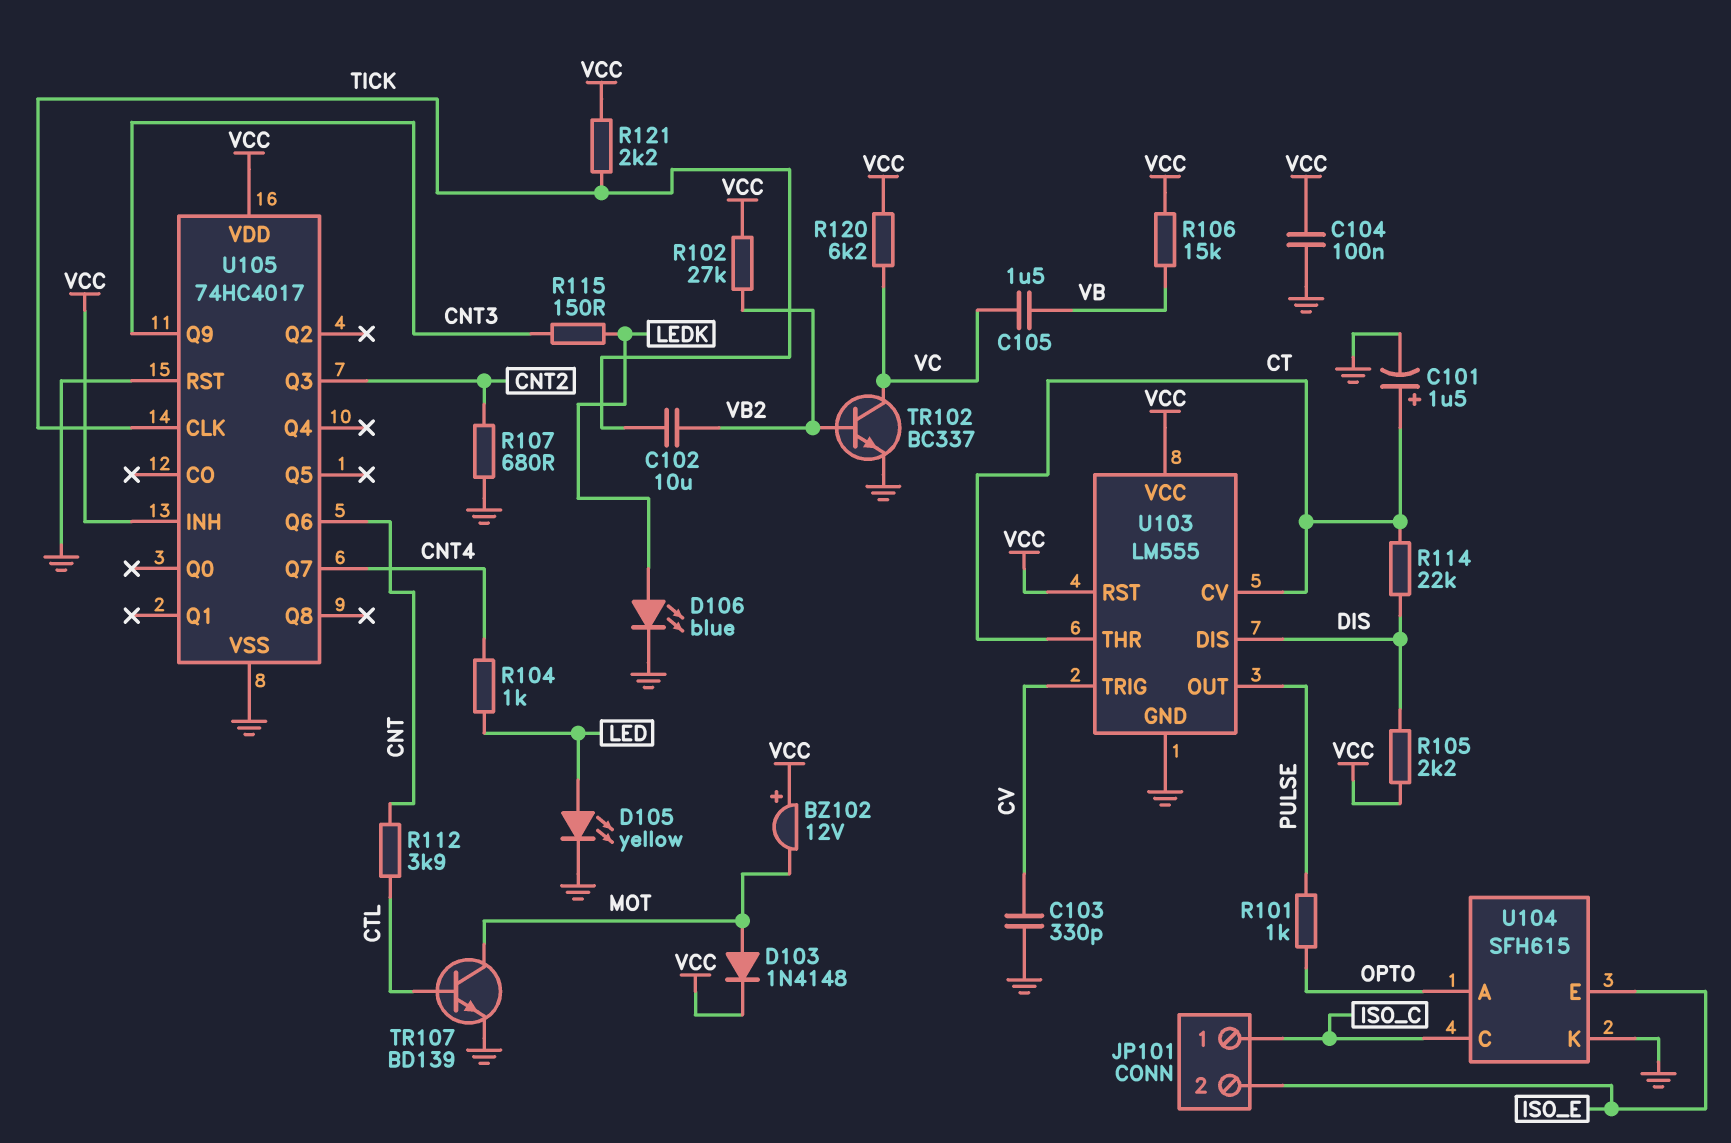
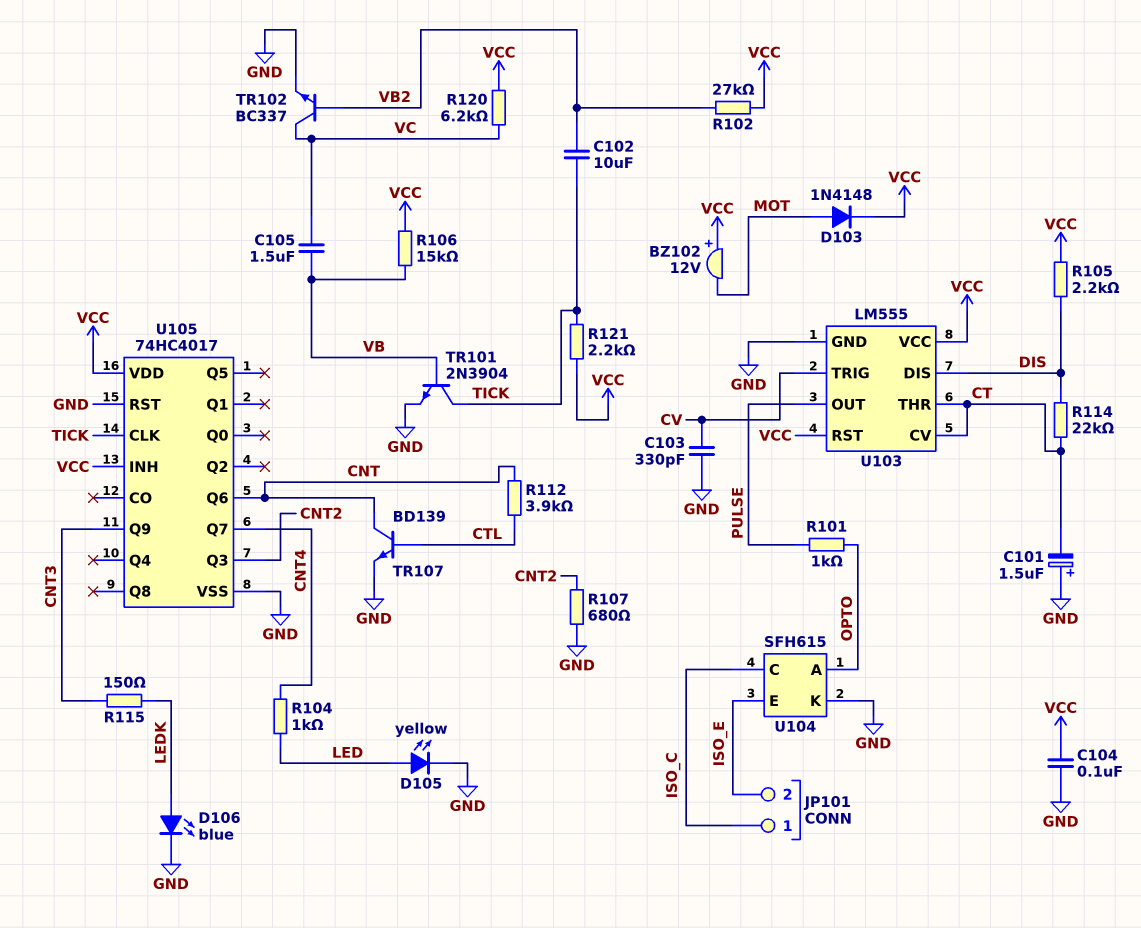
C101: 1.5uF (plus CT, minus GND) -> 1.5uF (plus GND, minus CT)
TR101: none -> NPN 2N3904 (B VB, C TICK, E GND)
TR107: NPN BD139 (B CTL, C MOT, E GND) -> NPN BD139 (B CTL, C CNT, E GND)

